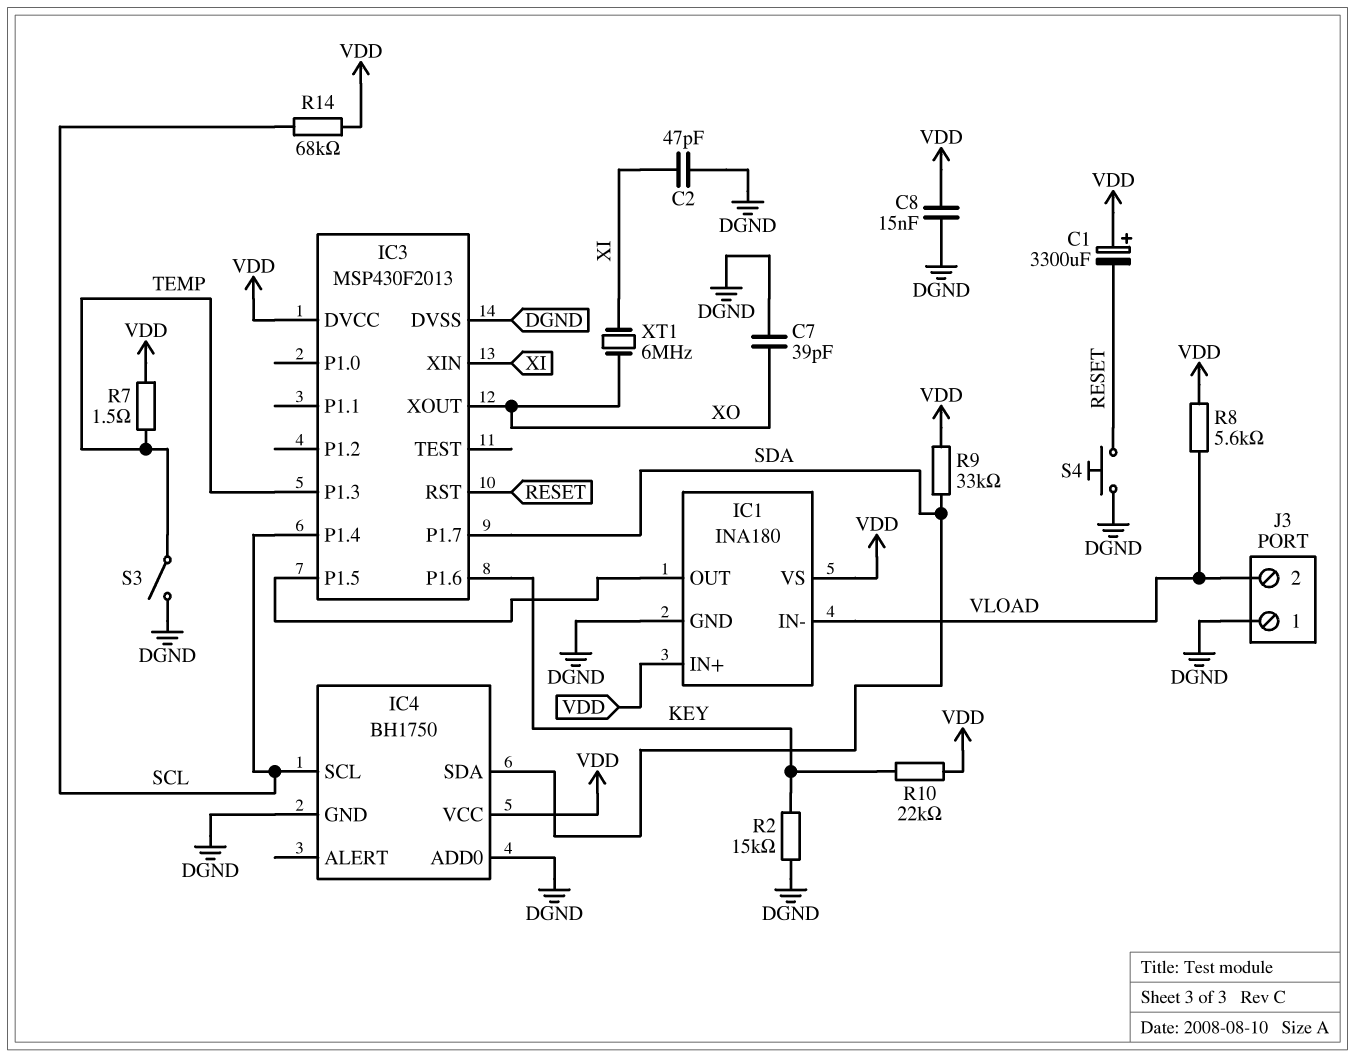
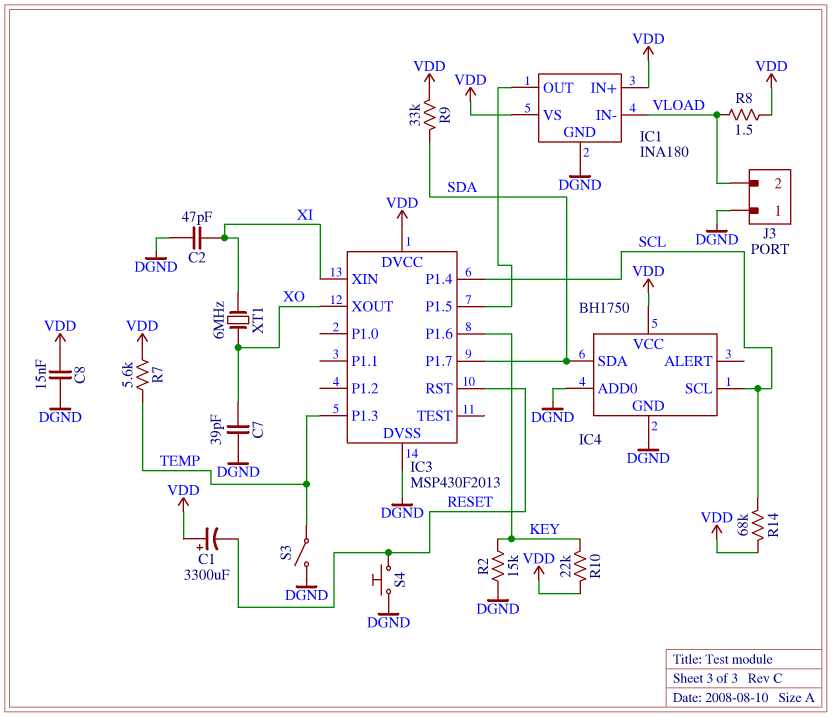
R7: 1.5 (TEMP, VDD) -> 5.6k (TEMP, VDD)
R8: 5.6k (VDD, VLOAD) -> 1.5 (VDD, VLOAD)

